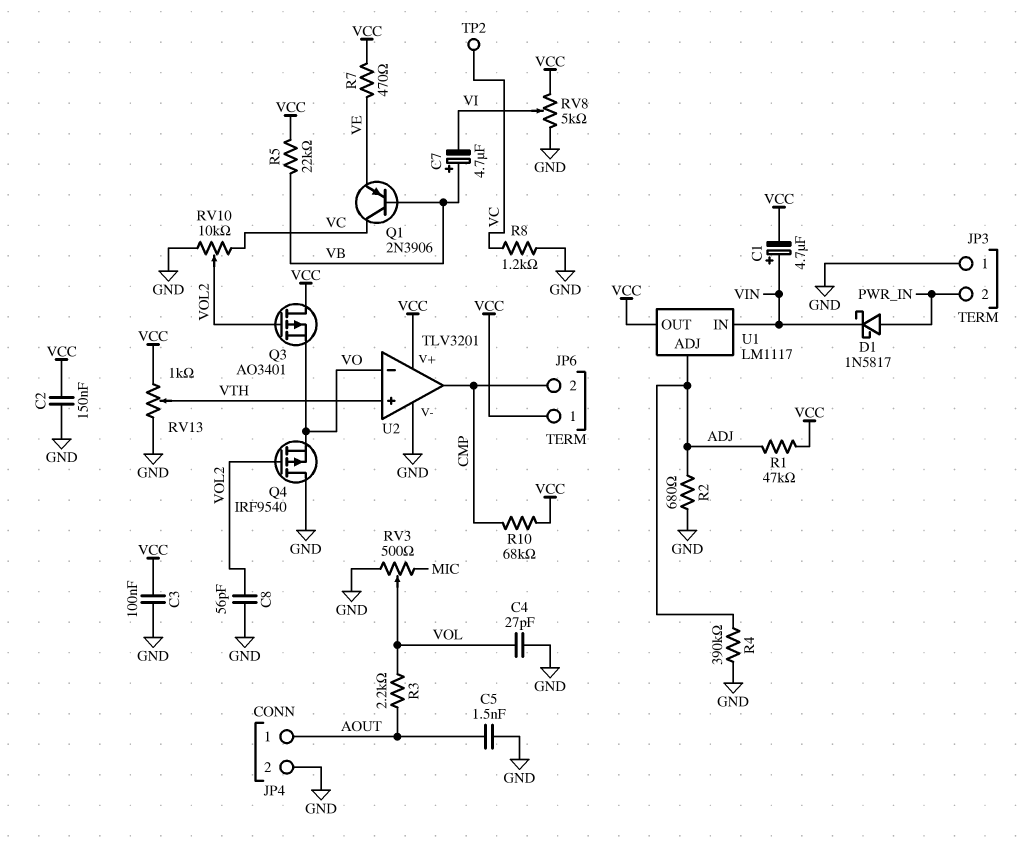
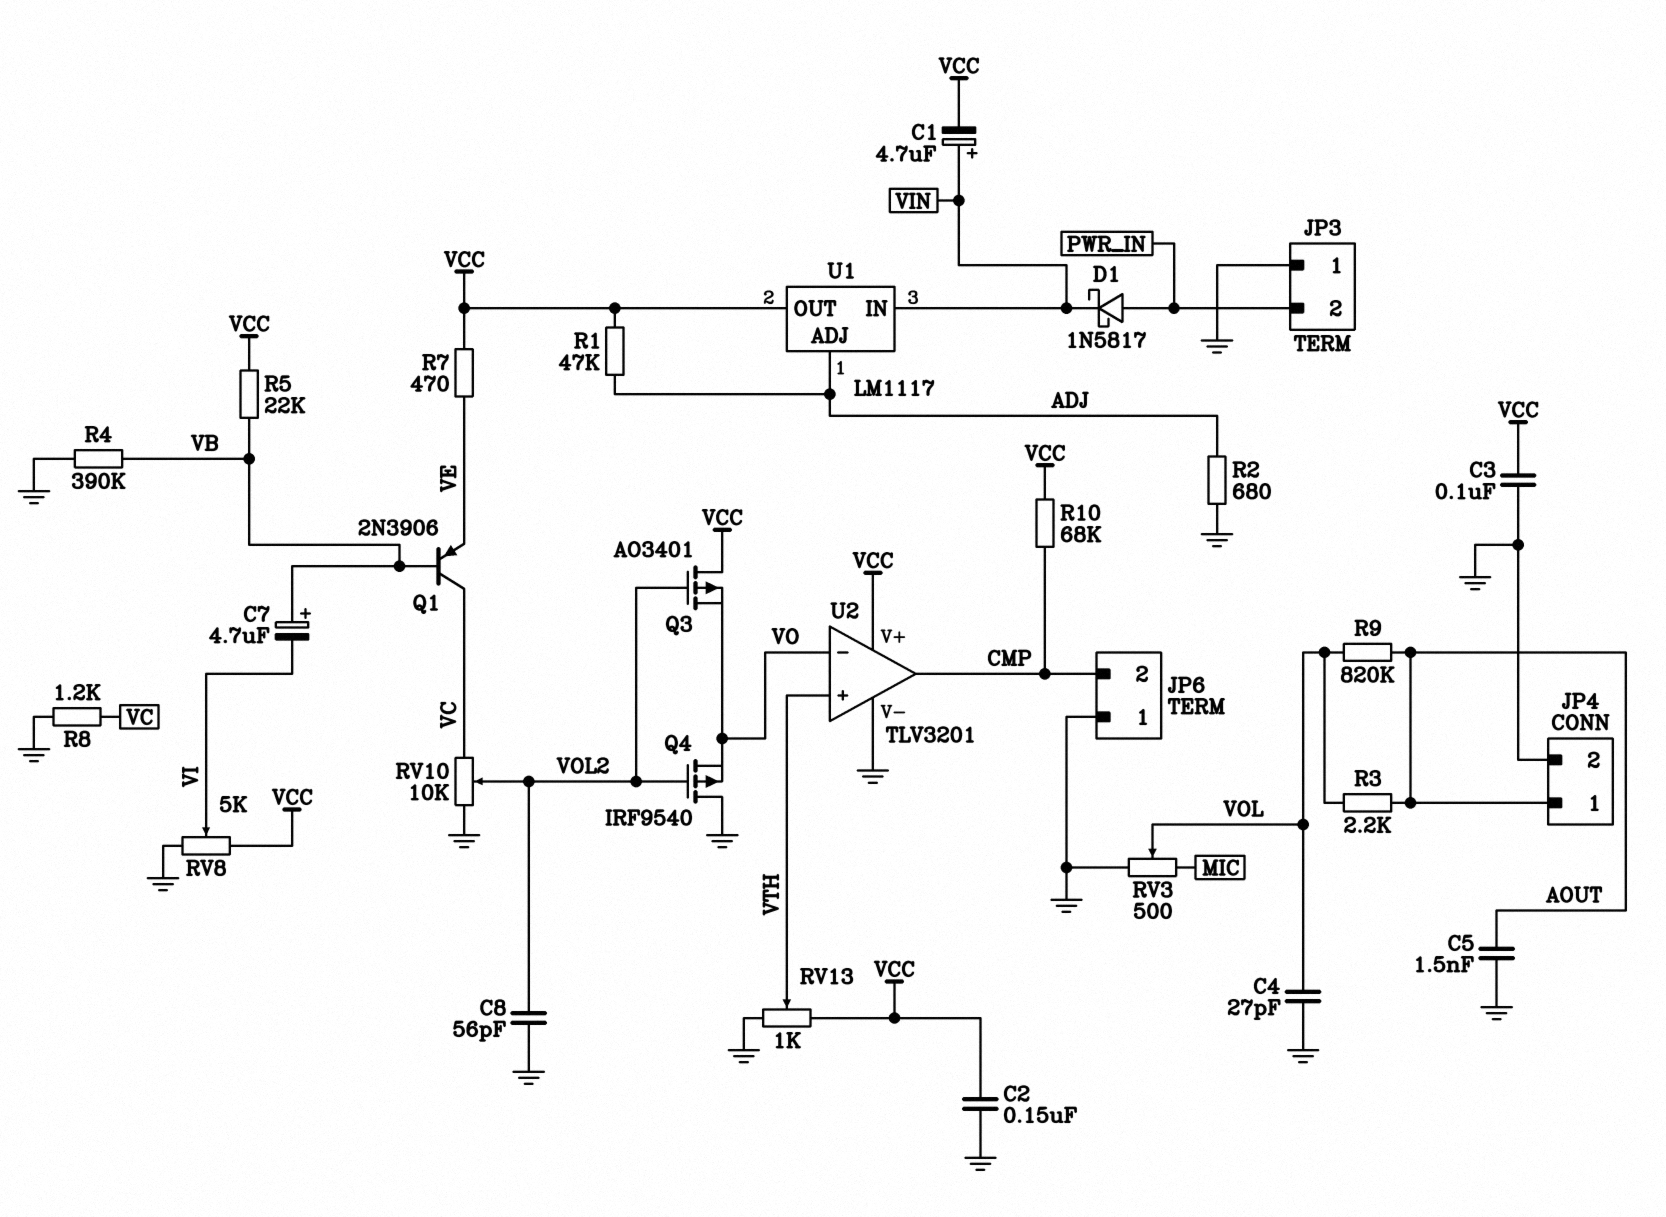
JP6 pin 1: VCC -> GND
R4: 390k (ADJ, GND) -> 390k (GND, VB)
R9: none -> 820k (AOUT, VOL)
TP2: test point (VC) -> none

